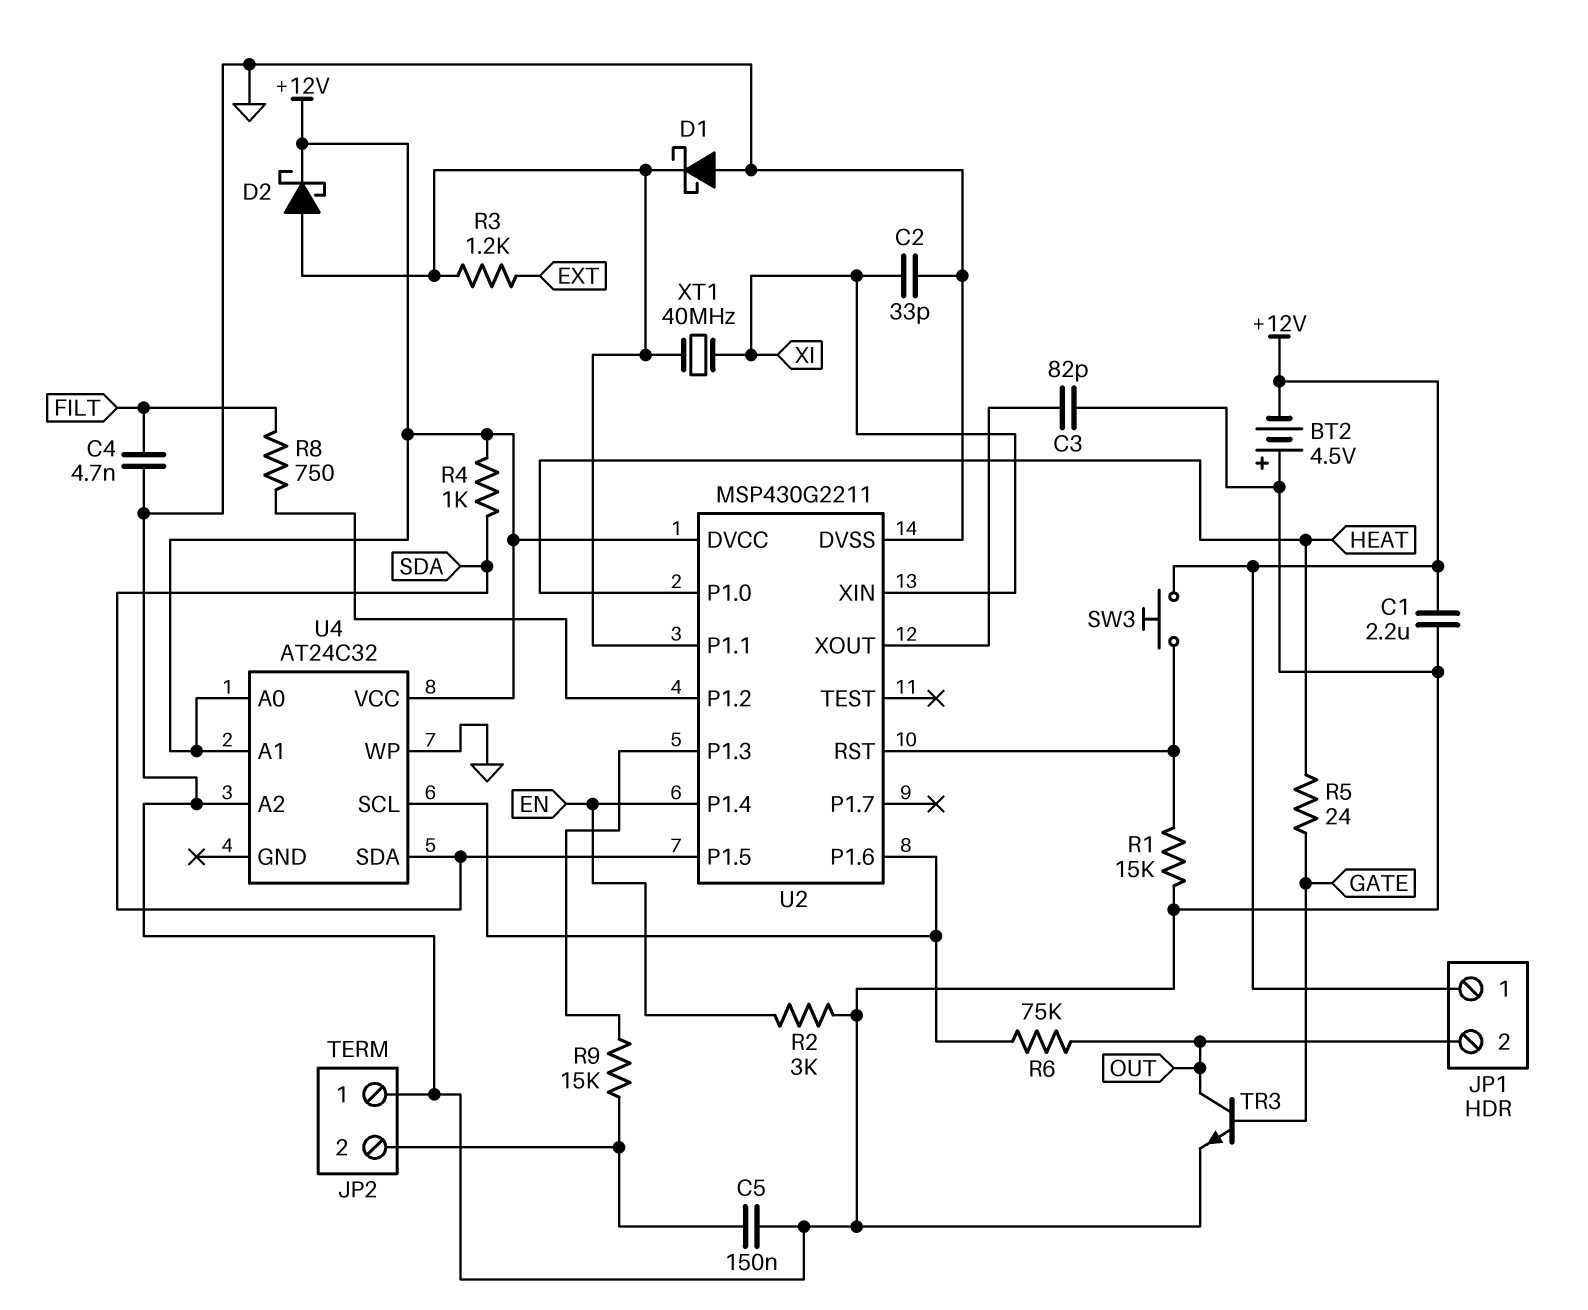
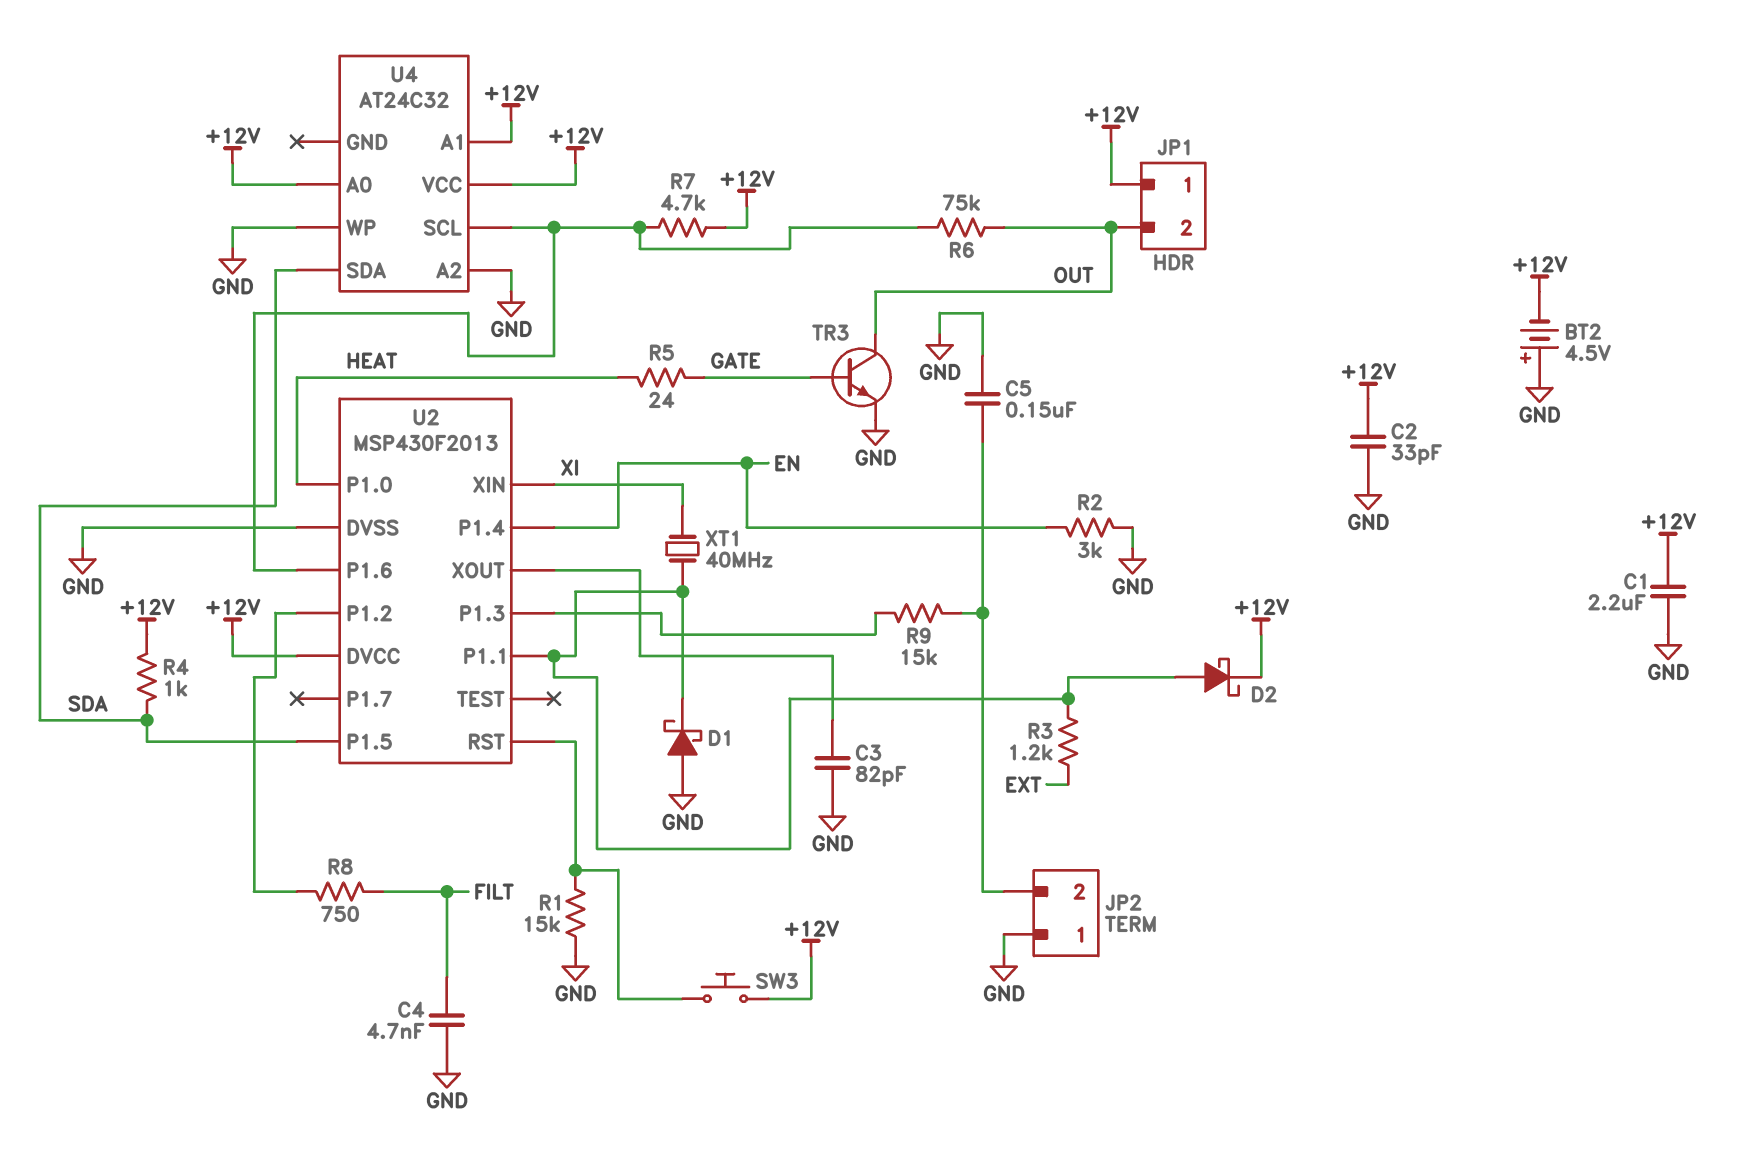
C2: 33pF (GND, XI) -> 33pF (+12V, GND)
R7: none -> 4.7k (+12V, U2/P1.6)
U2: MSP430G2211 -> MSP430F2013

